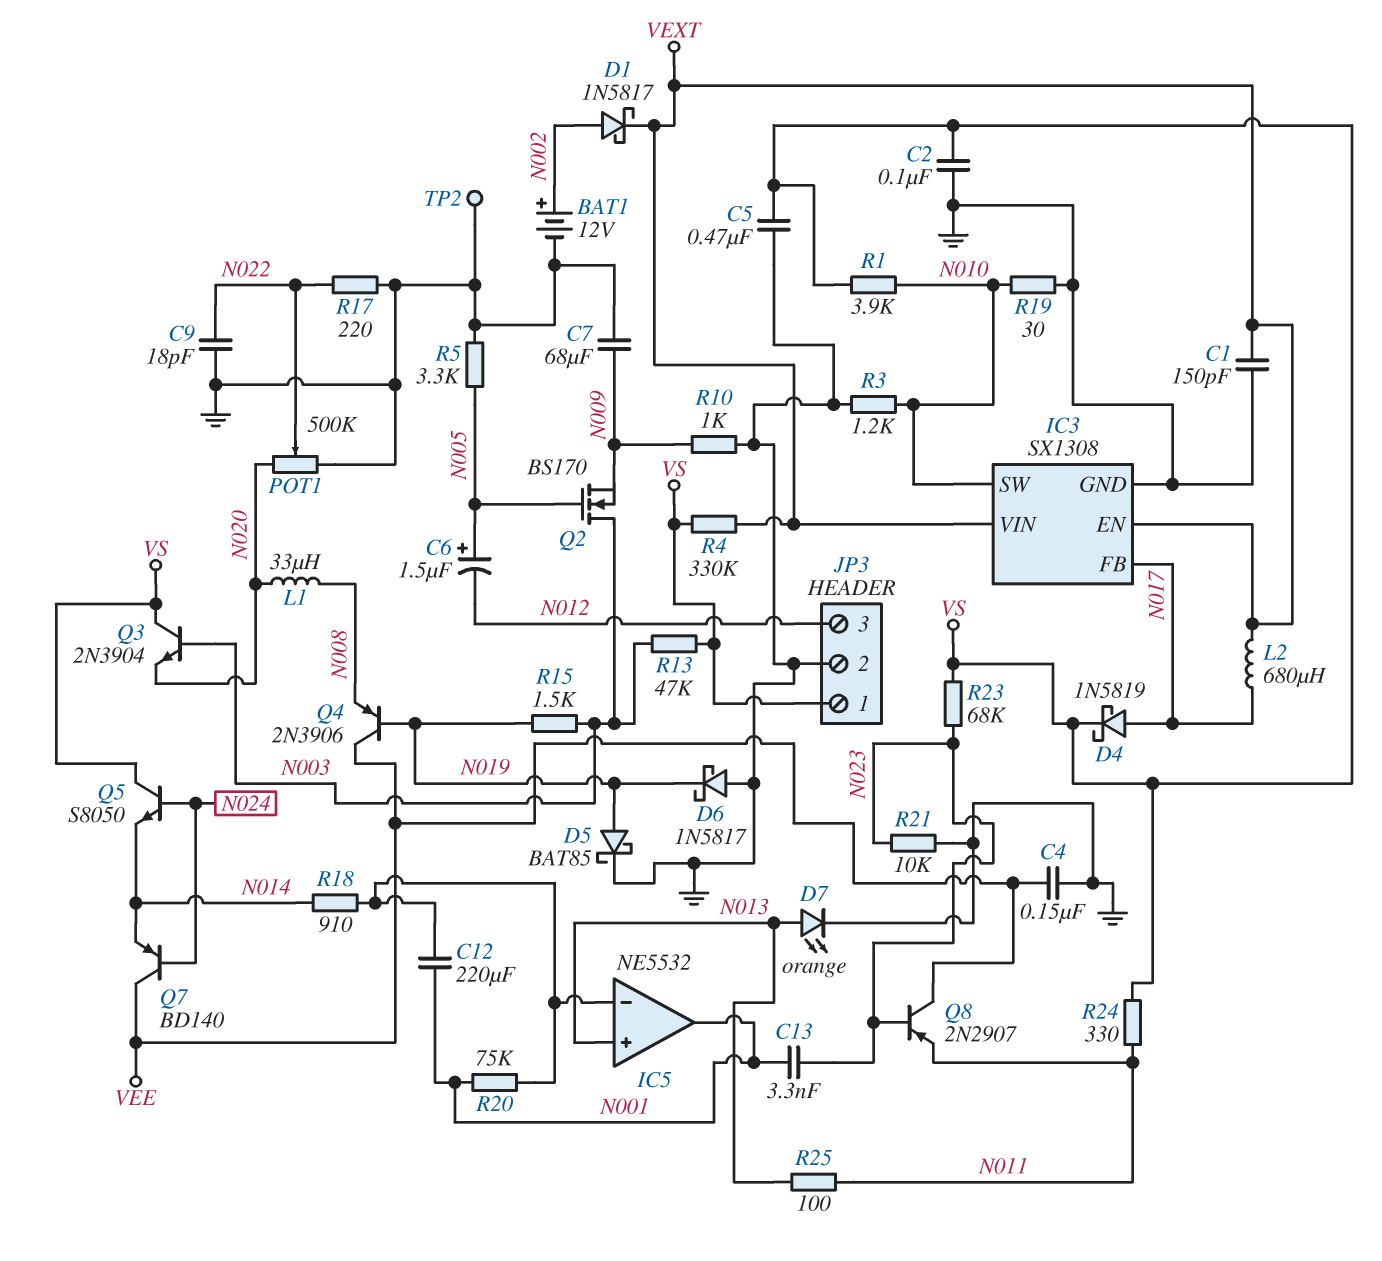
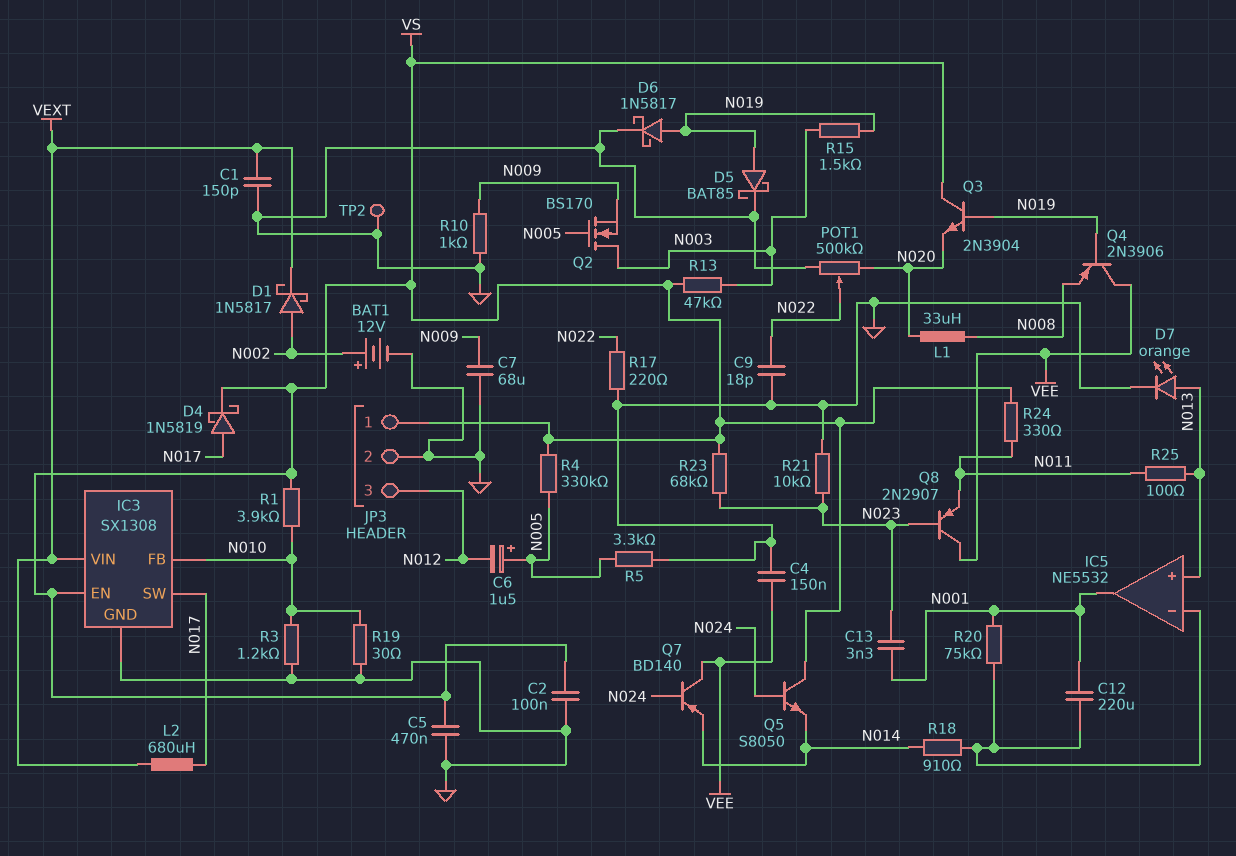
D6: schottky 1N5817 (A GND, K N019) -> schottky 1N5817 (A N019, K GND)
IC3 pin EN: VEXT -> VS
IC3 pin FB: N017 -> N010
IC3 pin SW: N010 -> N017
Q3: NPN 2N3904 (B N003, C VS, E N020) -> NPN 2N3904 (B N019, C VS, E N020)
R4: 330k (VEXT, VS) -> 330k (N005, VS)

